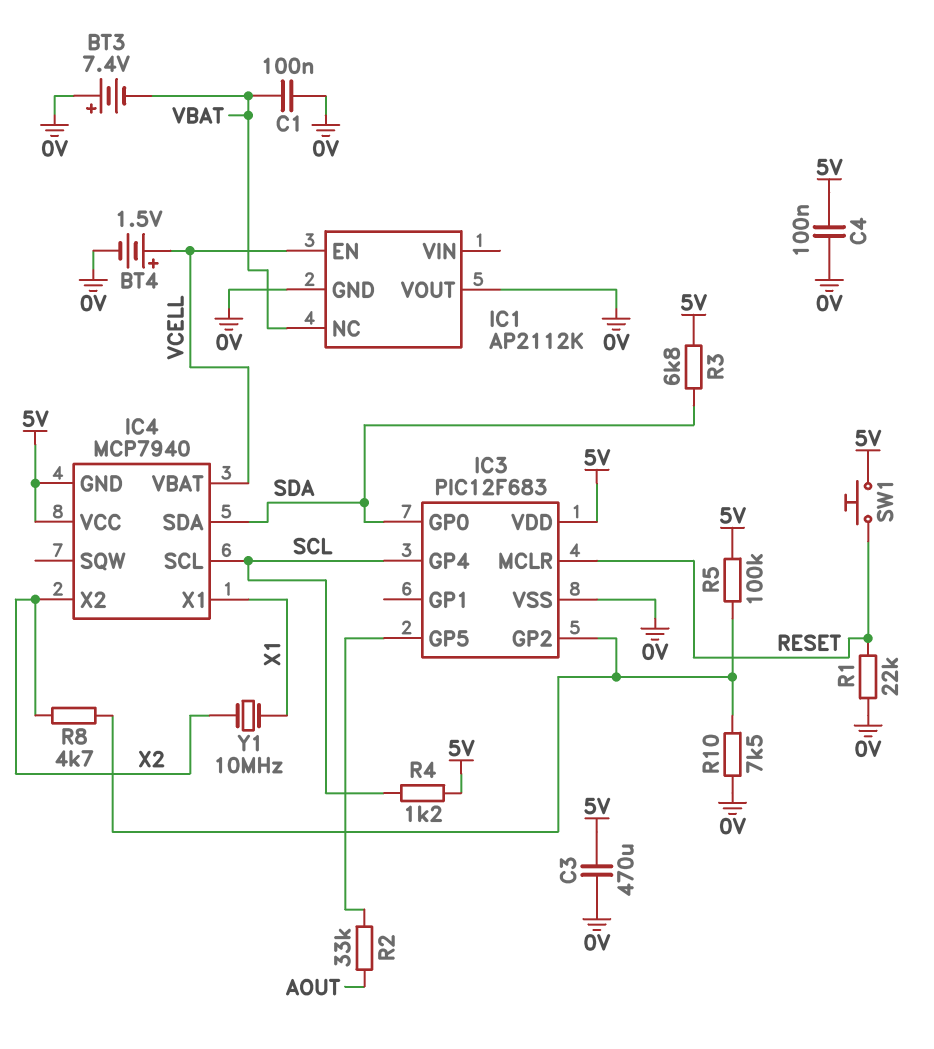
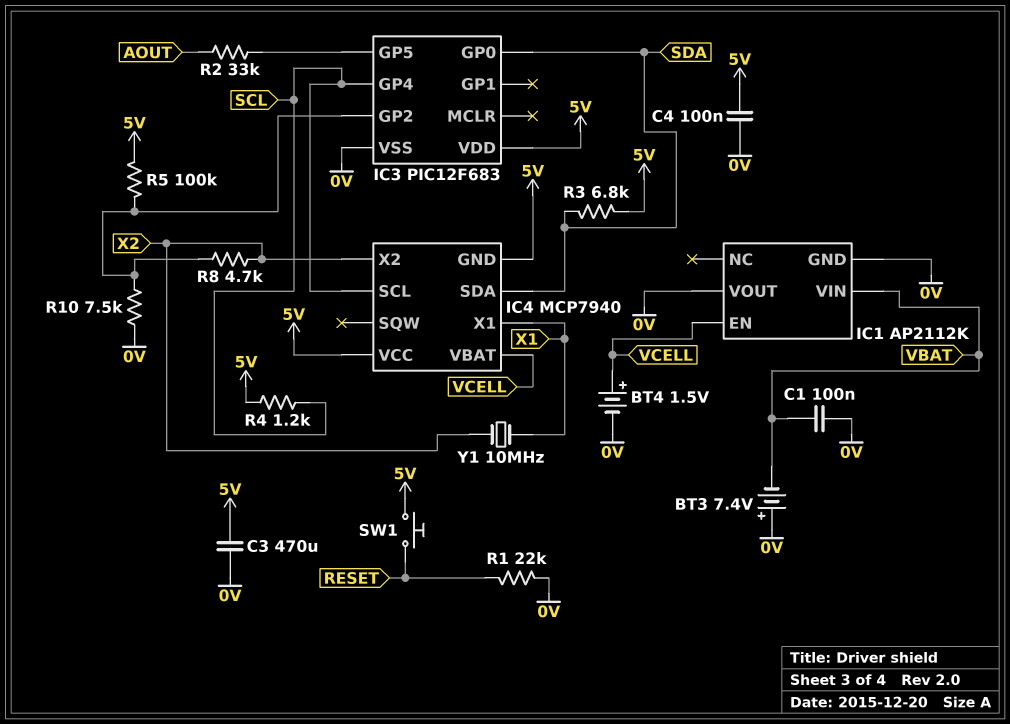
IC1 pin NC: VBAT -> none
IC1 pin VIN: none -> VBAT
IC3 pin MCLR: RESET -> none

